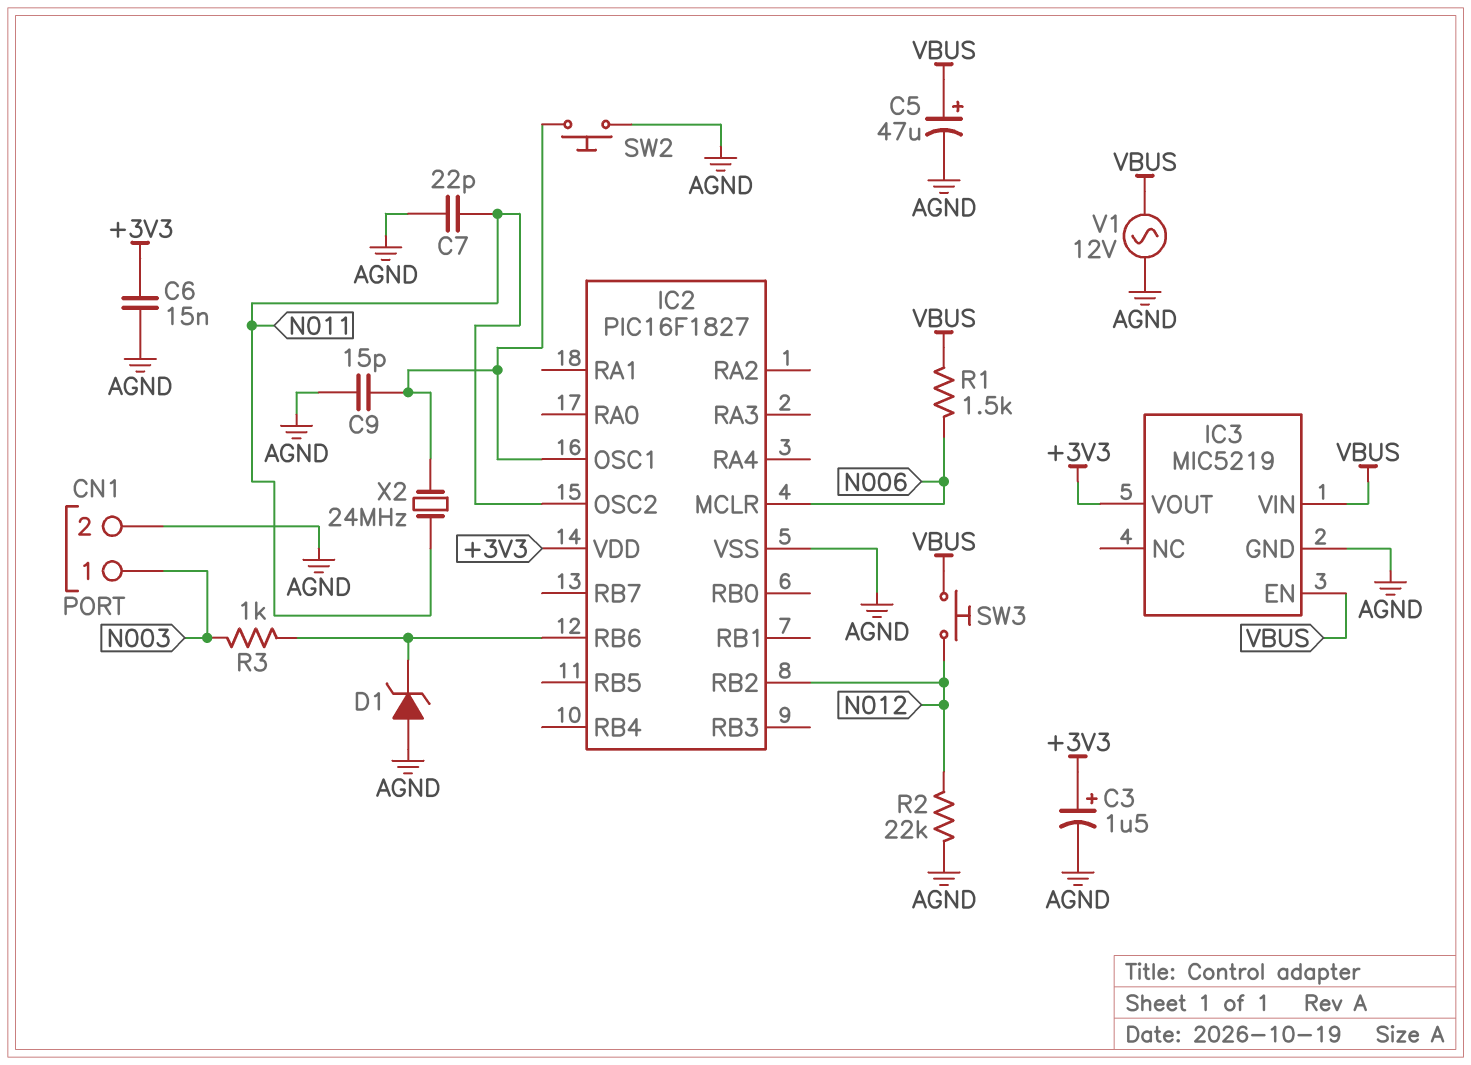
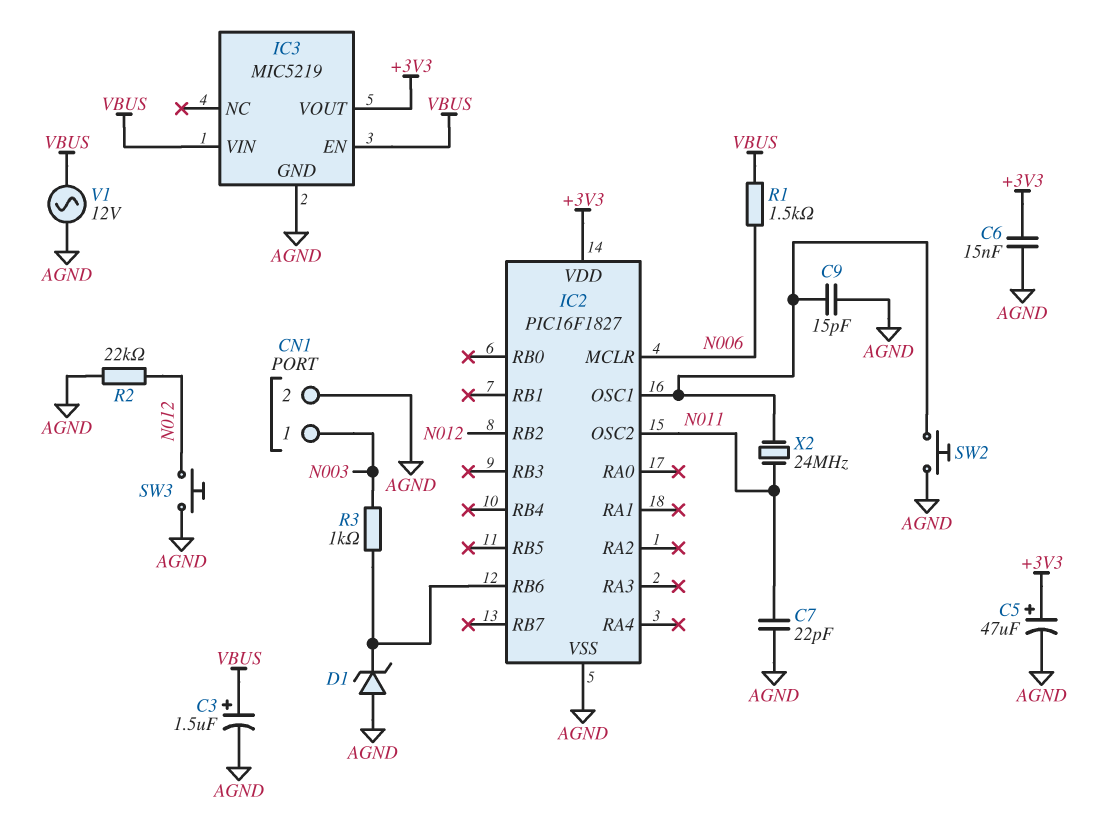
C3: 1.5uF (plus +3V3, minus AGND) -> 1.5uF (plus VBUS, minus AGND)
C5: 47uF (plus VBUS, minus AGND) -> 47uF (plus +3V3, minus AGND)
SW3: button (N012, VBUS) -> button (AGND, N012)

